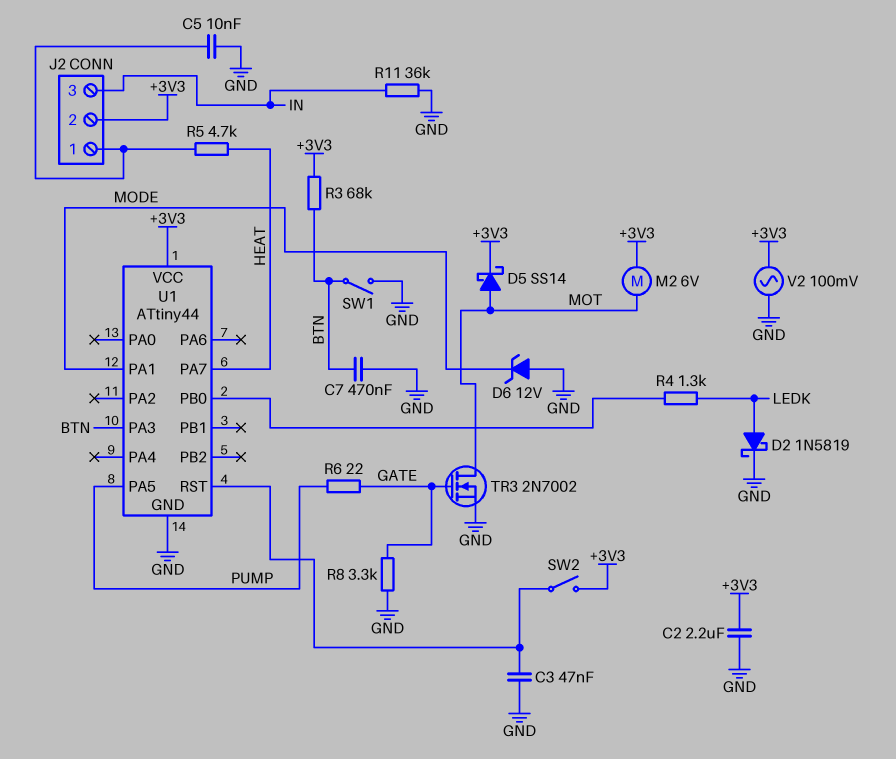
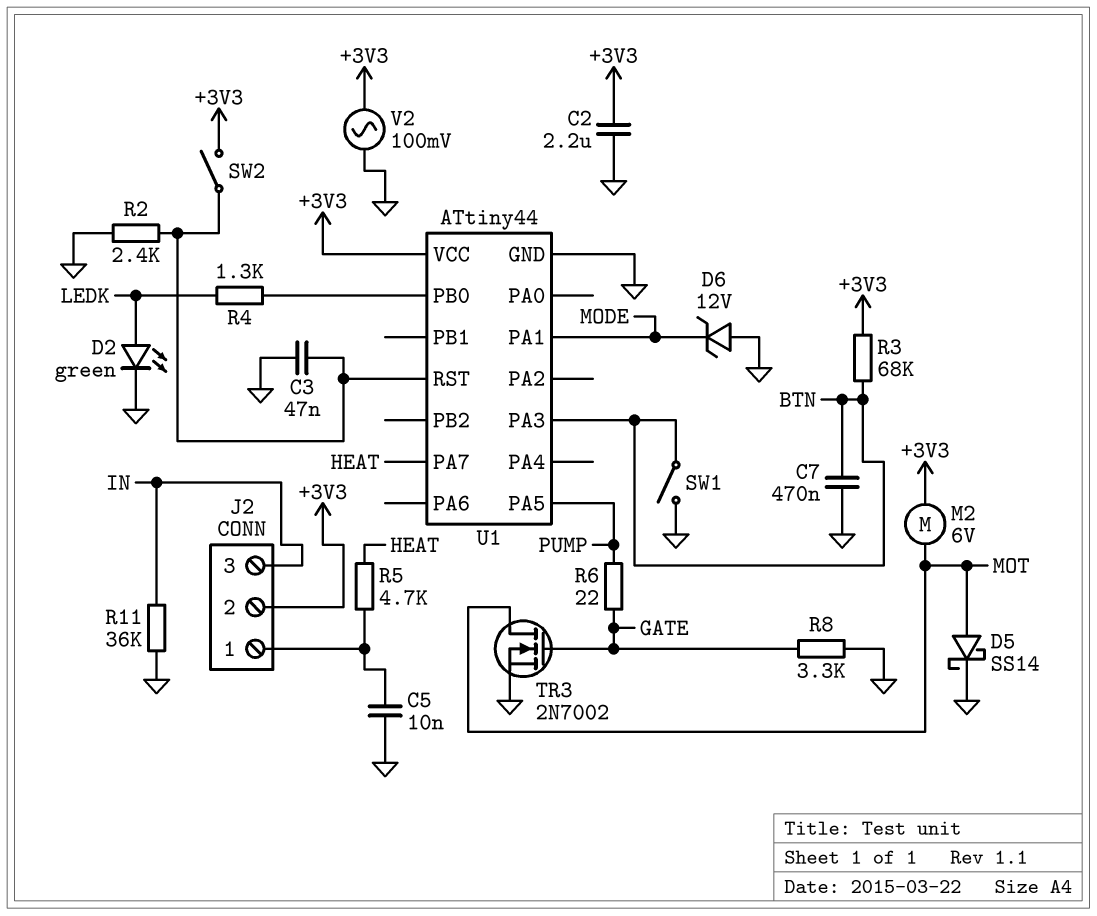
D2: schottky 1N5819 (A LEDK, K GND) -> LED green (A LEDK, K GND)
D5: schottky SS14 (A MOT, K +3V3) -> schottky SS14 (A MOT, K GND)
R2: none -> 2.4k (GND, U1/RST)

